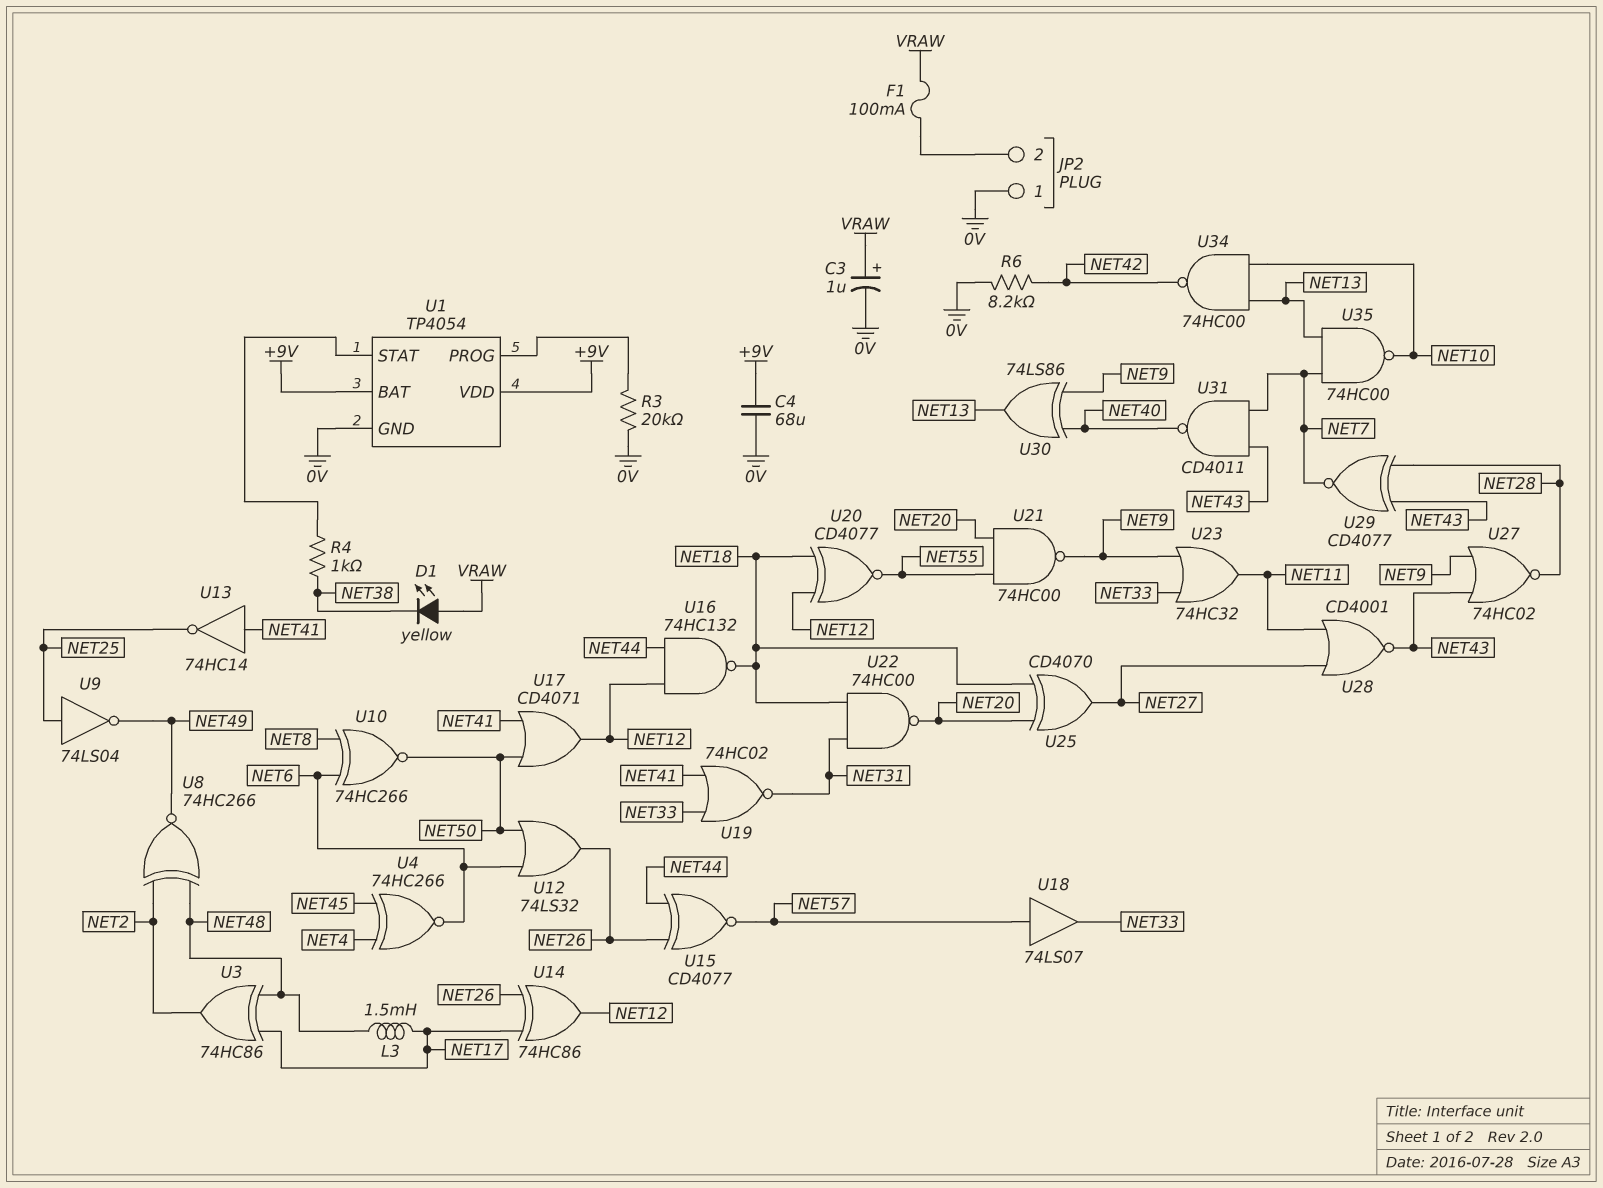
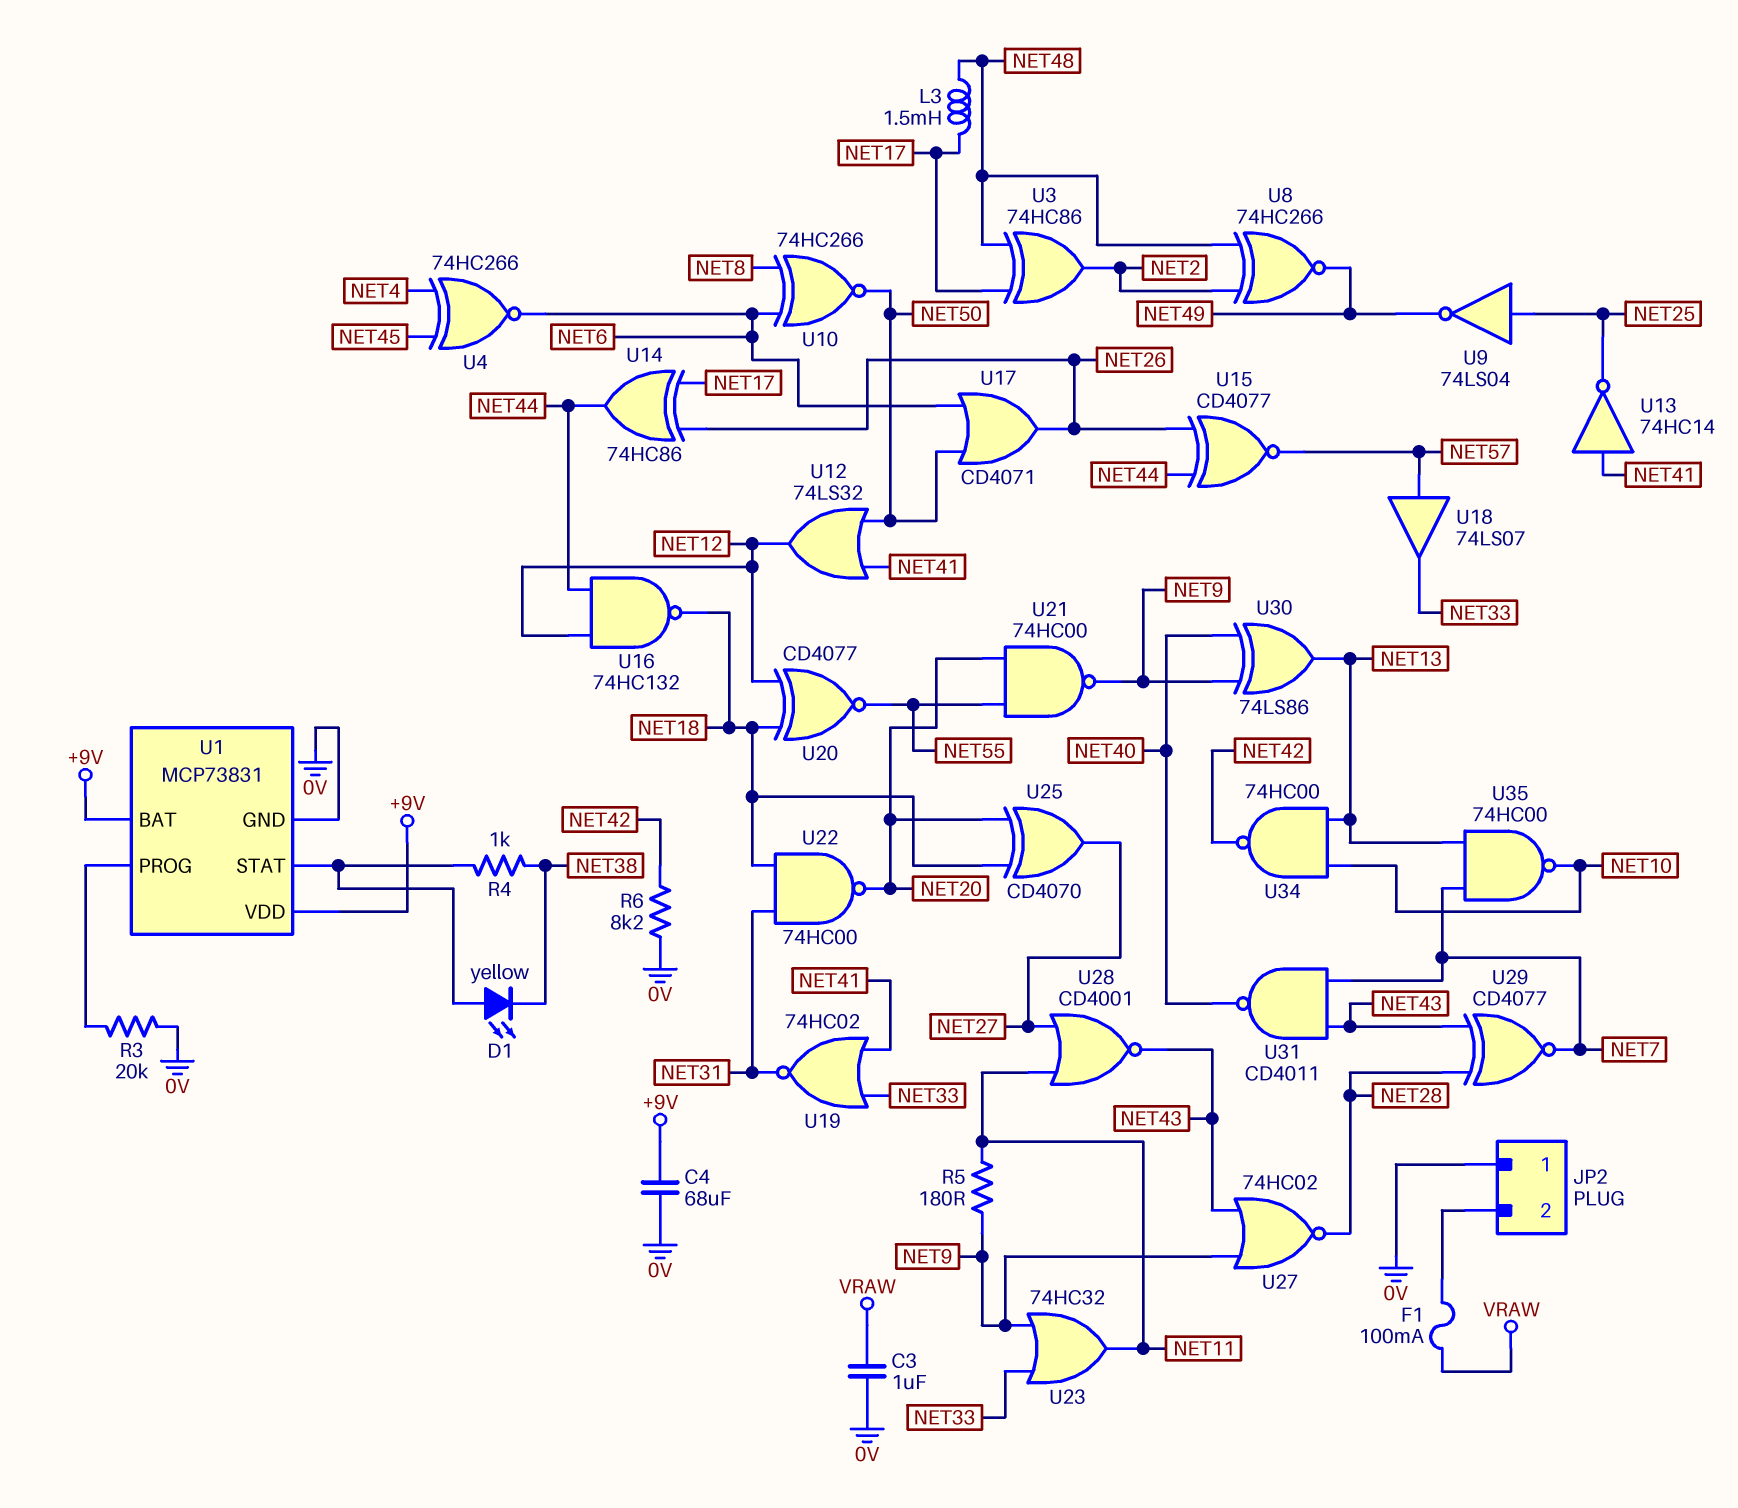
C3: 1uF (plus VRAW, minus 0V) -> 1uF (0V, VRAW)
D1: LED yellow (A VRAW, K NET38) -> LED yellow (A U1/STAT, K NET38)
R5: none -> 180 (NET9, NET11)
U1: TP4054 -> MCP73831
U12: OR 74LS32 (in NET6, in NET50, out NET26) -> OR 74LS32 (in NET41, in NET50, out NET12)
U14: XOR 74HC86 (in NET17, in NET26, out NET12) -> XOR 74HC86 (in NET17, in NET26, out NET44)
U17: OR CD4071 (in NET41, in NET50, out NET12) -> OR CD4071 (in NET6, in NET50, out NET26)

